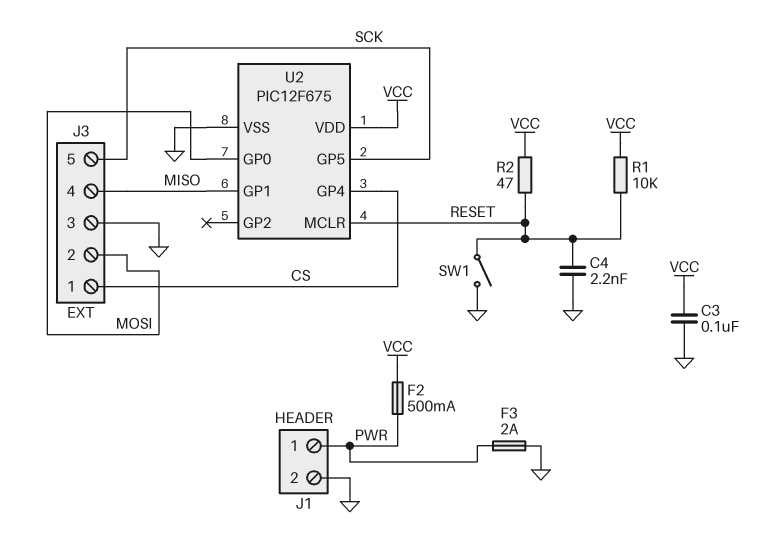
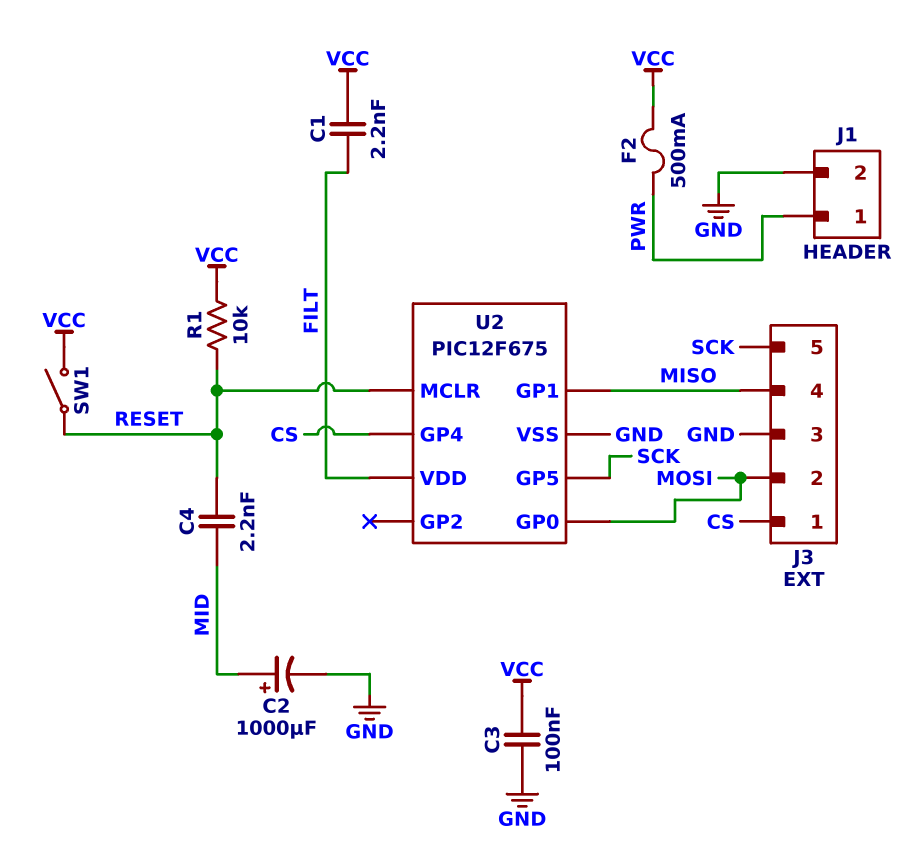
C1: none -> 2.2nF (FILT, VCC)
C2: none -> 1000uF (plus MID, minus GND)
C4: 2.2nF (GND, RESET) -> 2.2nF (MID, RESET)
F3: 2A (GND, PWR) -> none
R2: 47 (RESET, VCC) -> none
SW1: switch (GND, RESET) -> switch (RESET, VCC)
U2 pin VDD: VCC -> FILT

